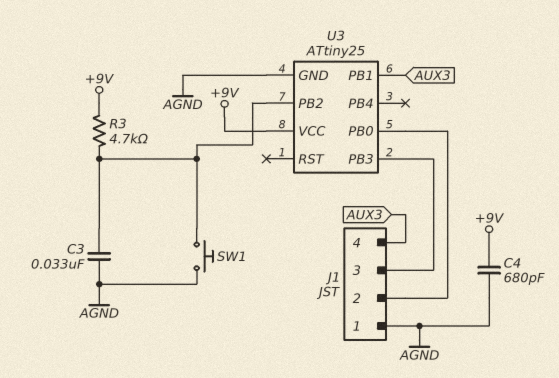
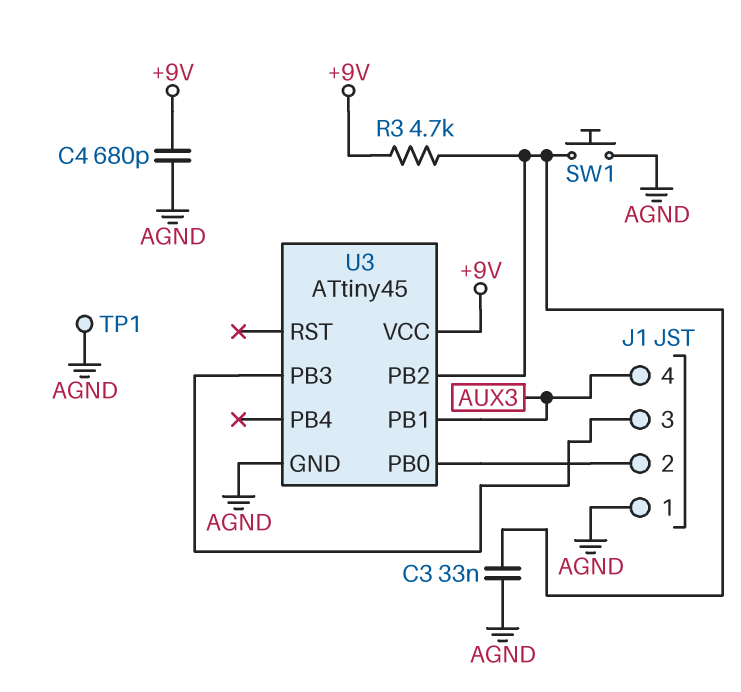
TP1: none -> test point (AGND)
U3: ATtiny25 -> ATtiny45

